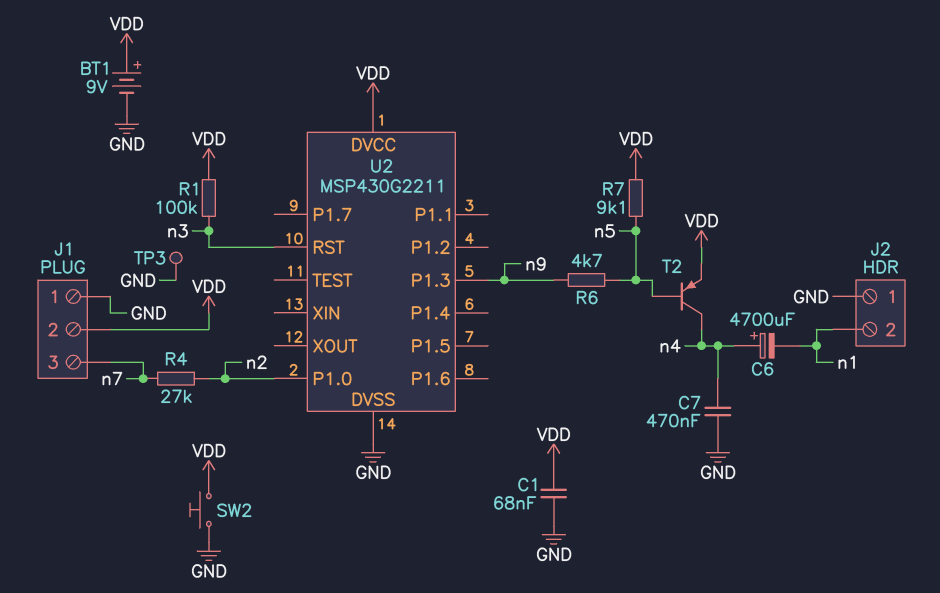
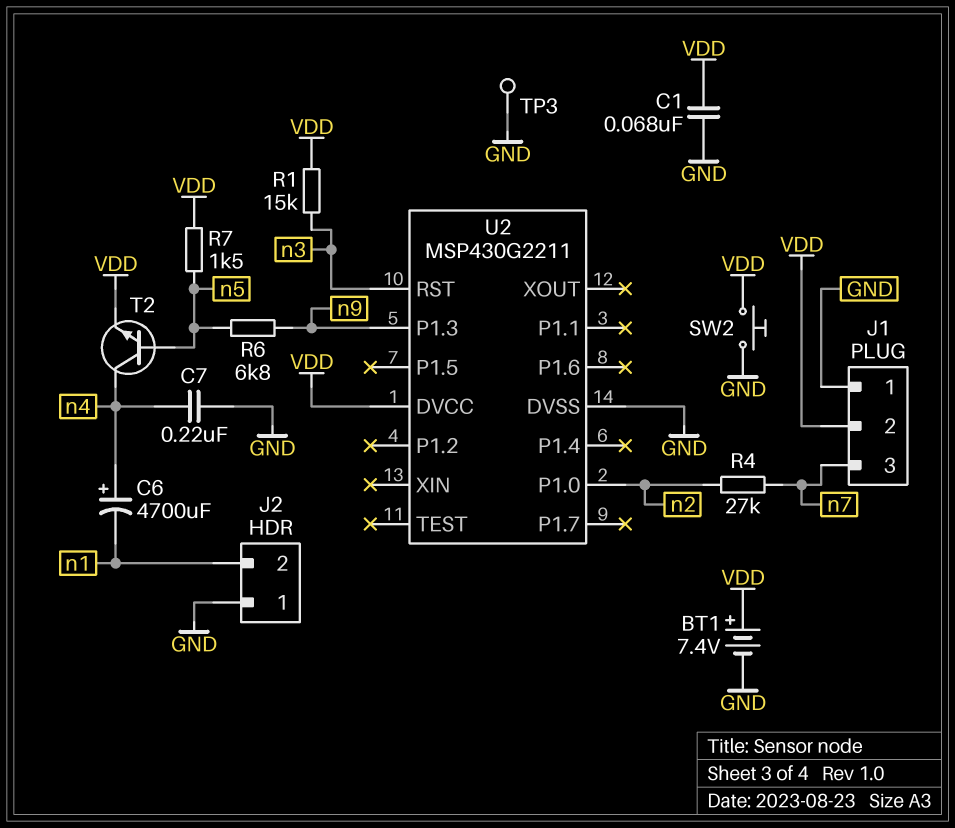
BT1: 9V (plus VDD, minus GND) -> 7.4V (plus VDD, minus GND)
C7: 470nF (GND, n4) -> 220nF (GND, n4)
R1: 100k (VDD, n3) -> 15k (VDD, n3)
R6: 4.7k (n5, n9) -> 6.8k (n5, n9)
R7: 9.1k (VDD, n5) -> 1.5k (VDD, n5)
T2: PNP (B n5, C n4, E VDD) -> NPN (B n5, C n4, E VDD)

